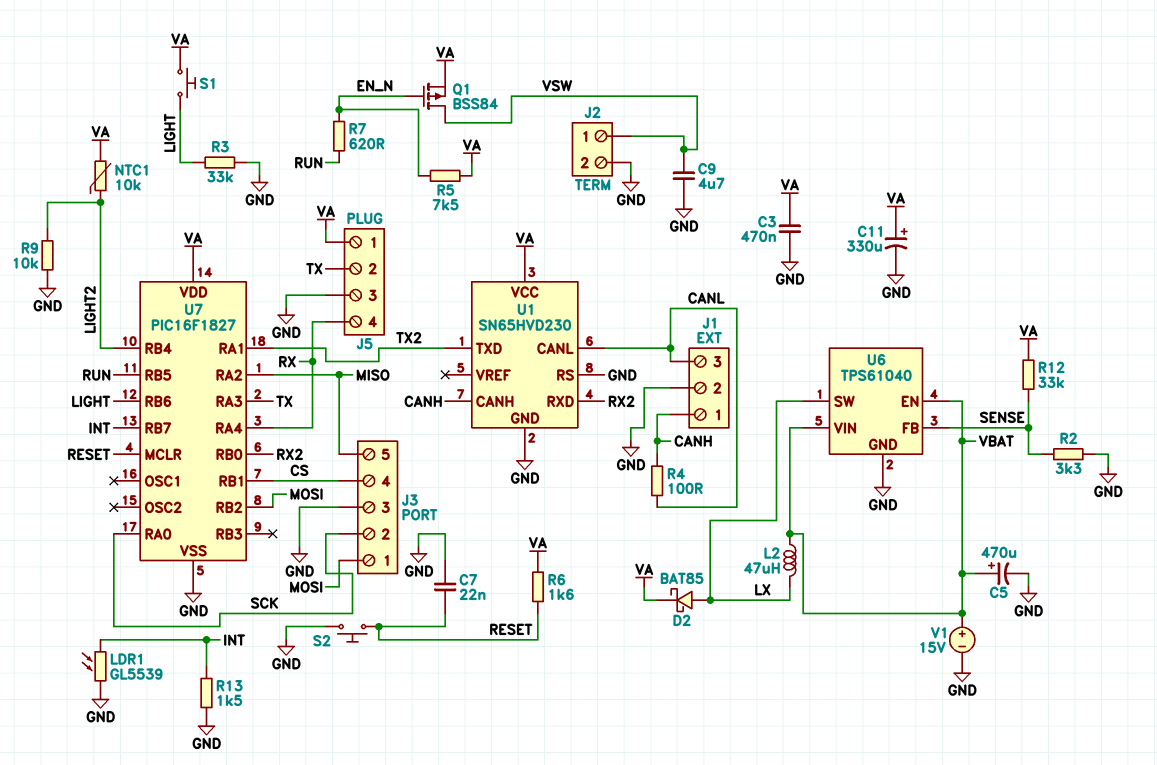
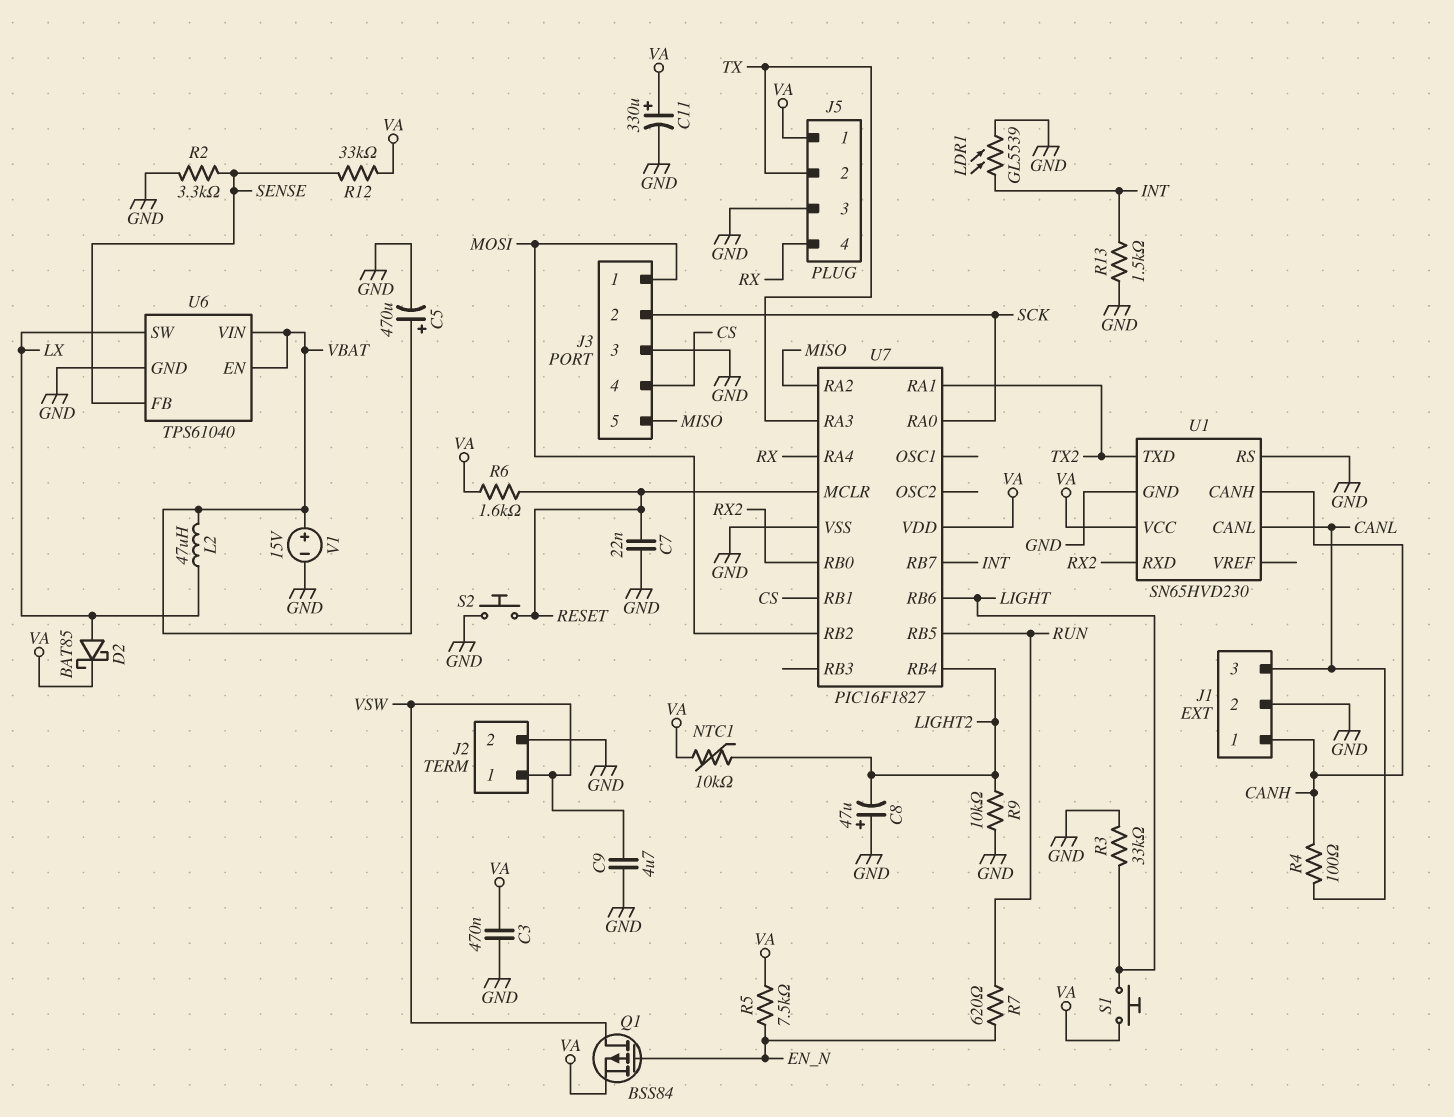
C8: none -> 47uF (plus GND, minus LIGHT2)

